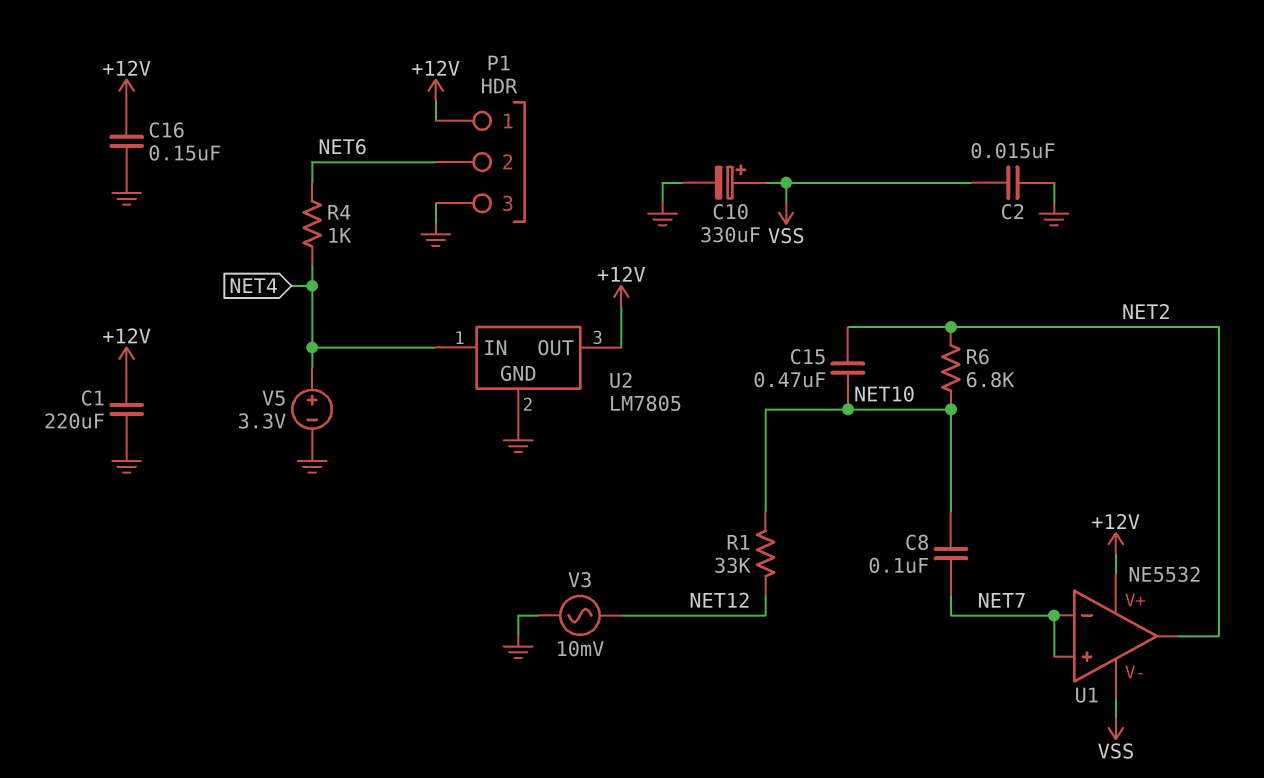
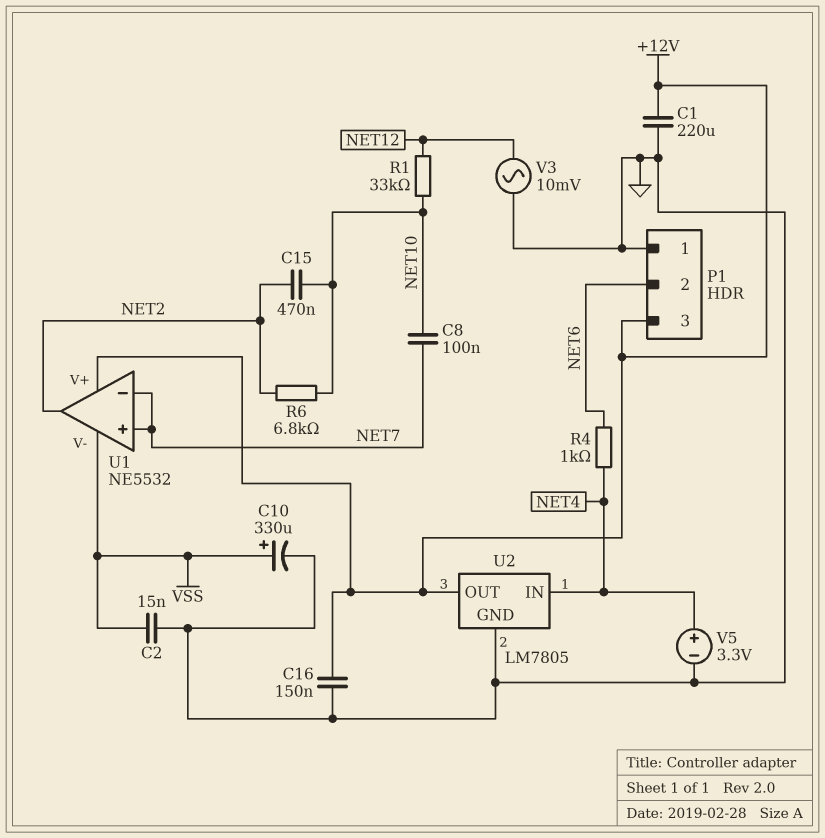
P1 pin 1: +12V -> GND
P1 pin 3: GND -> +12V

